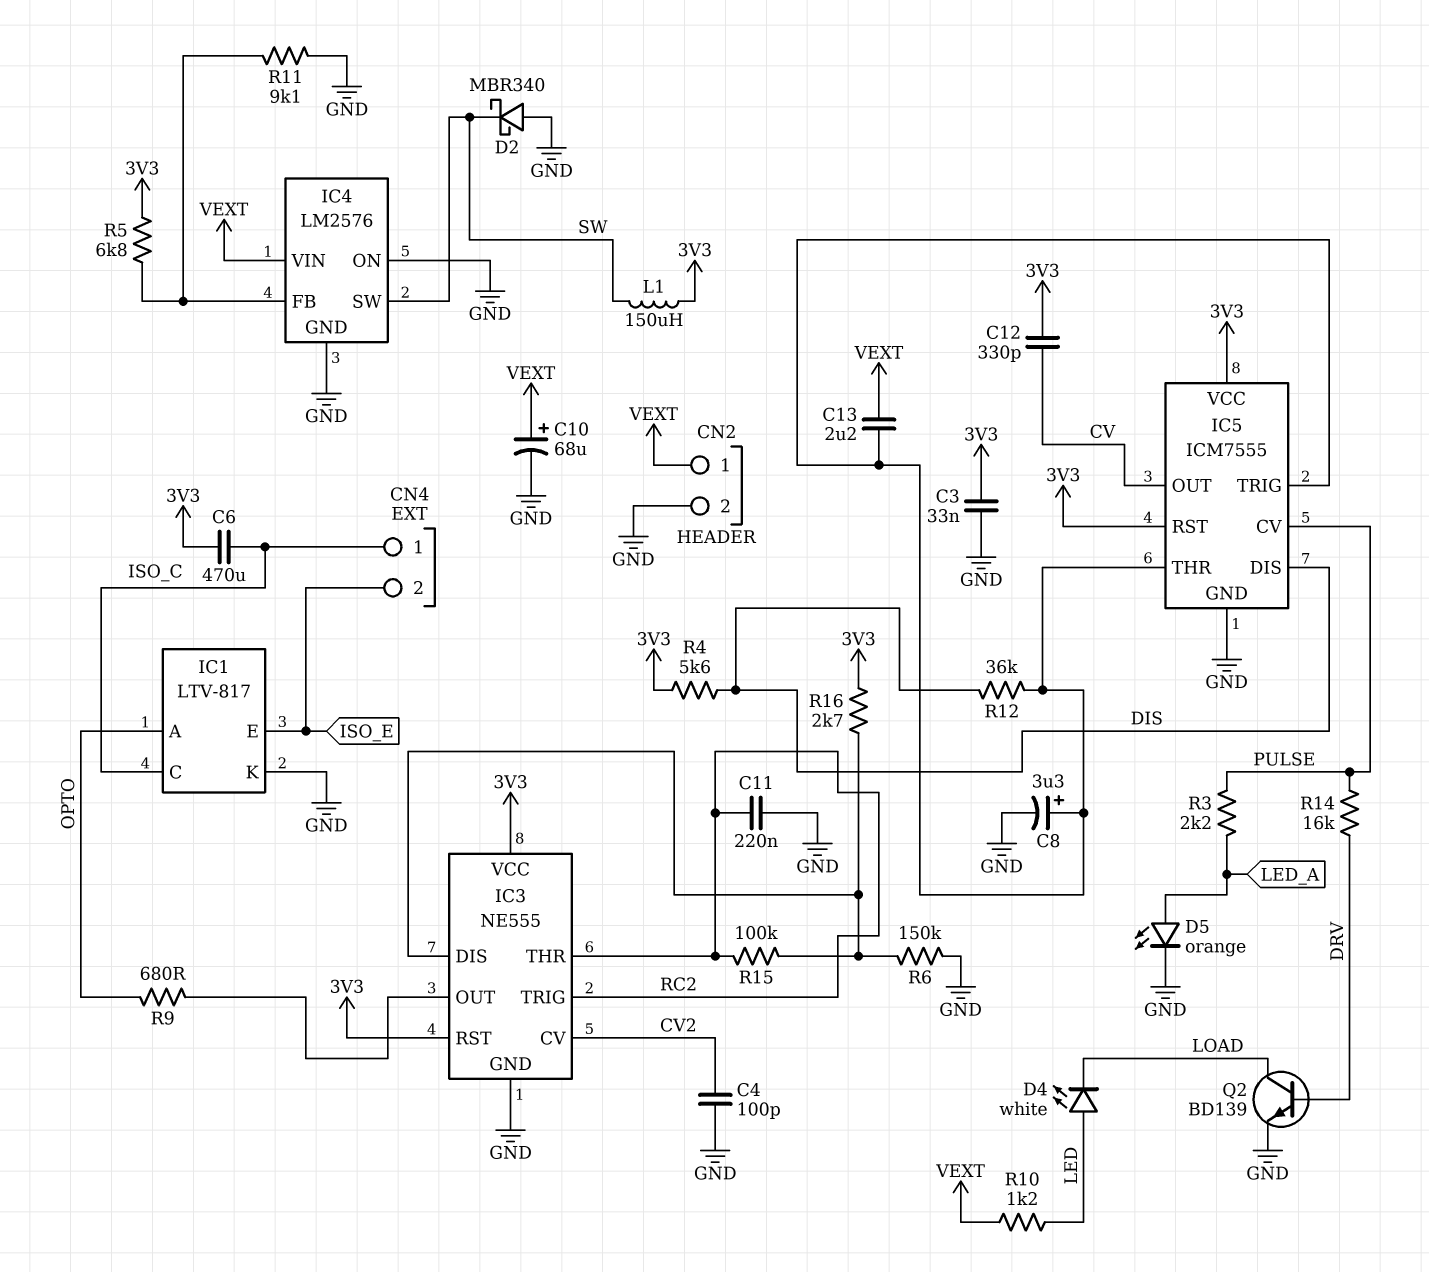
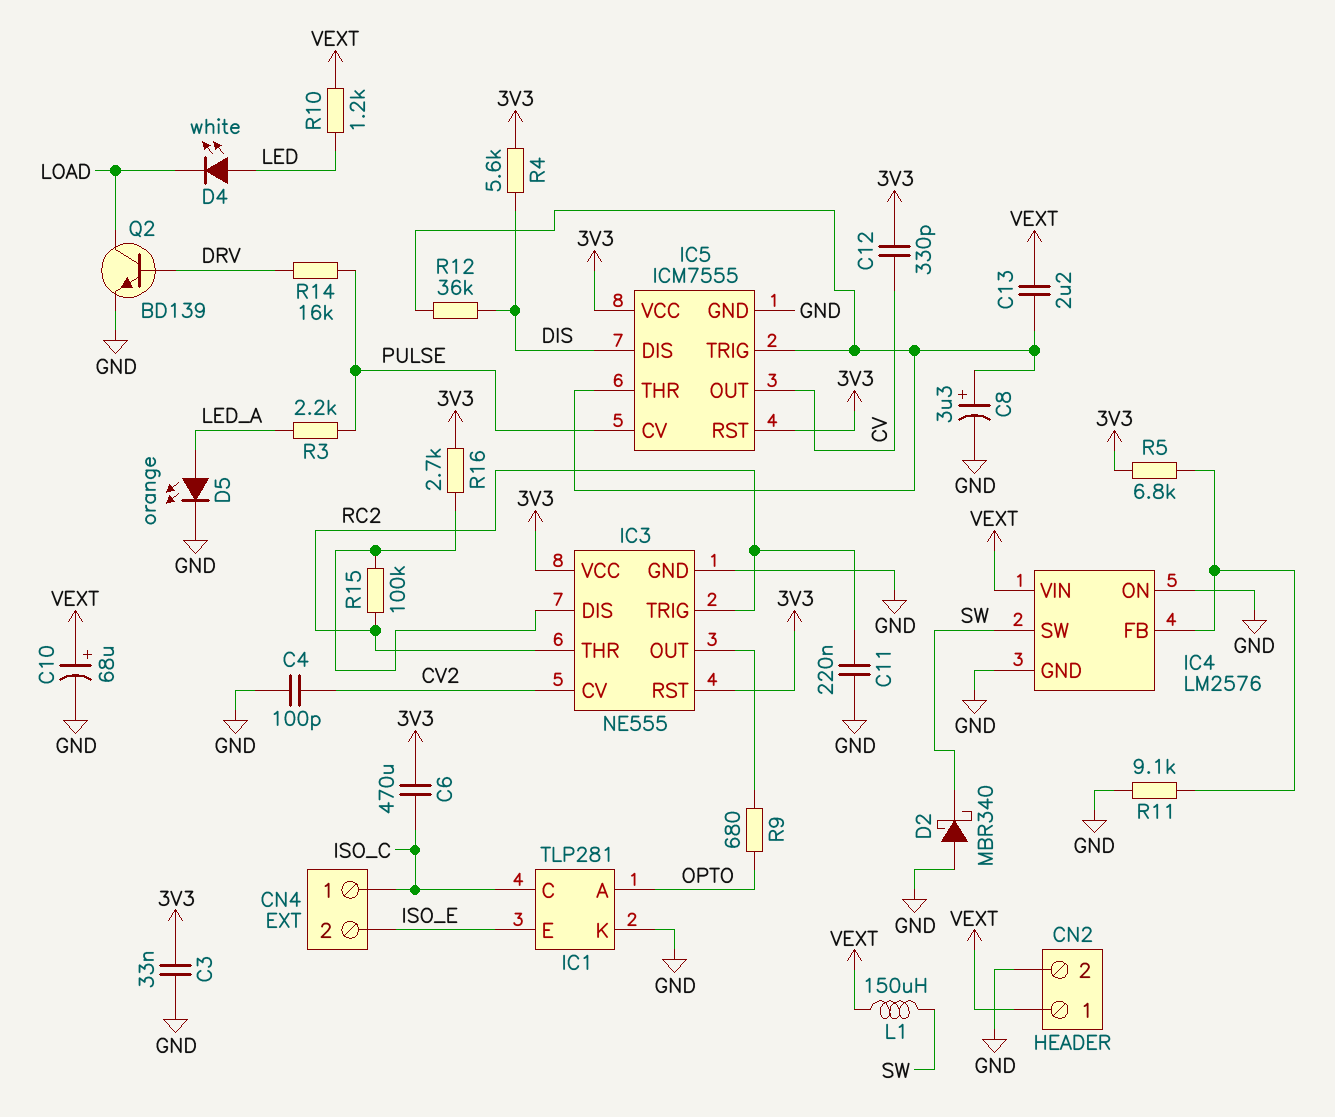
IC1: LTV-817 -> TLP281
L1: 150uH (3V3, SW) -> 150uH (SW, VEXT)
R6: 150k (GND, IC3/DIS) -> none

